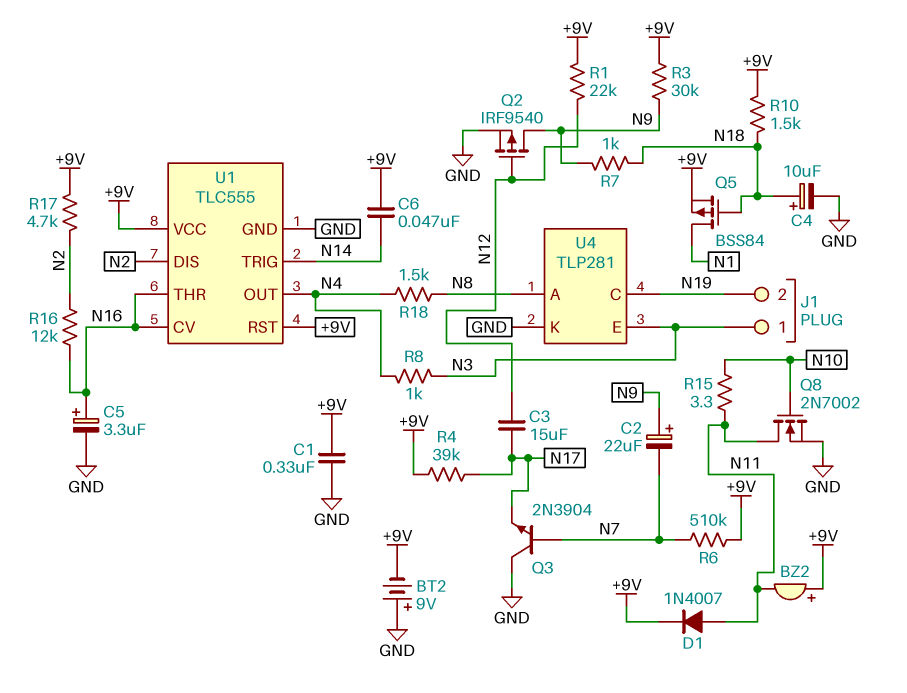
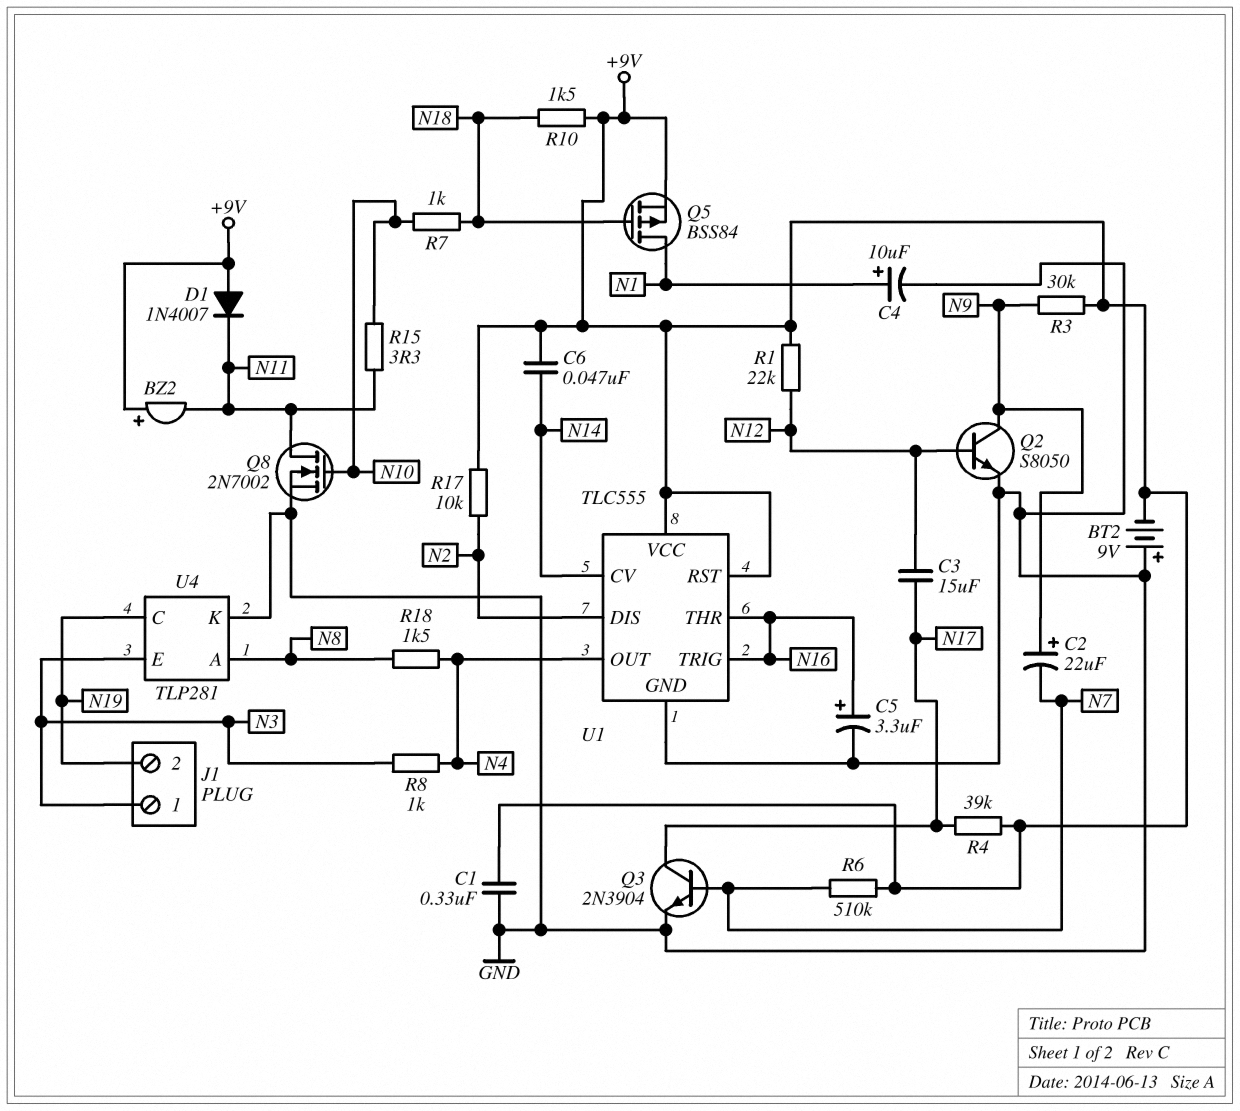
C4: 10uF (plus N18, minus GND) -> 10uF (plus N1, minus GND)
D1: diode 1N4007 (A N11, K +9V) -> diode 1N4007 (A +9V, K N11)
Q2: PMOS IRF9540 (G N12, D N9, S GND) -> NPN S8050 (B N12, C N9, E GND)
Q3: NPN 2N3904 (B N7, C GND, E N17) -> NPN 2N3904 (B N7, C N17, E GND)
R7: 1k (N9, N18) -> 1k (N10, N18)
R16: 12k (N2, N16) -> none
R17: 4.7k (+9V, N2) -> 10k (+9V, N2)
U1 pin CV: N16 -> N14
U1 pin TRIG: N14 -> N16

